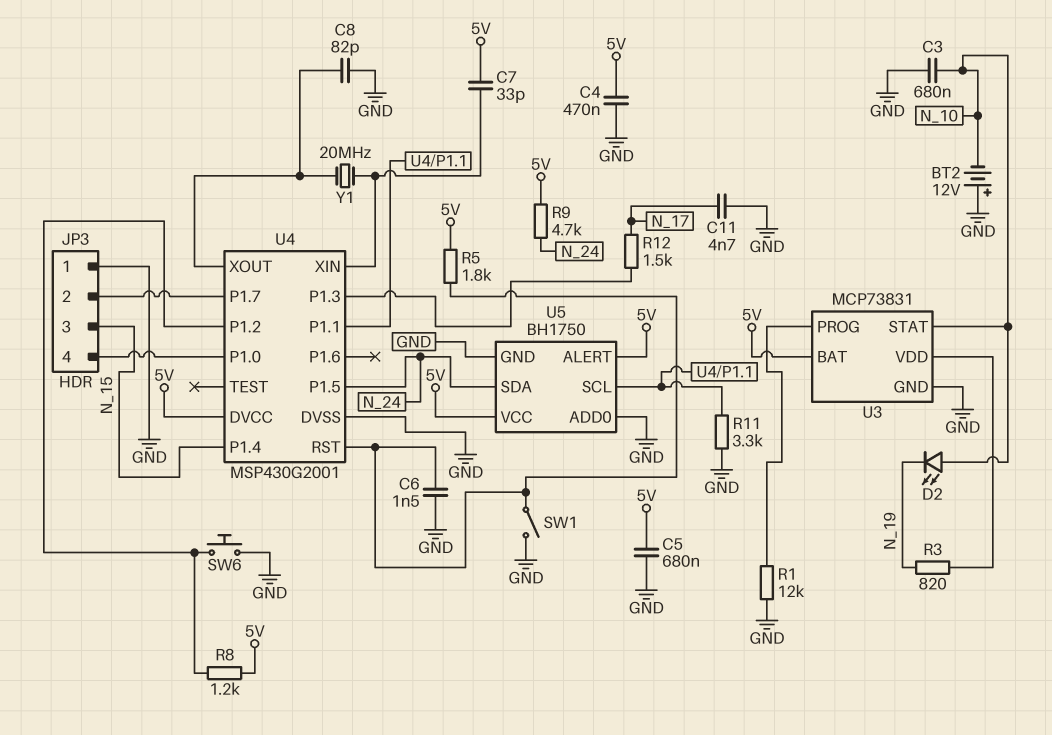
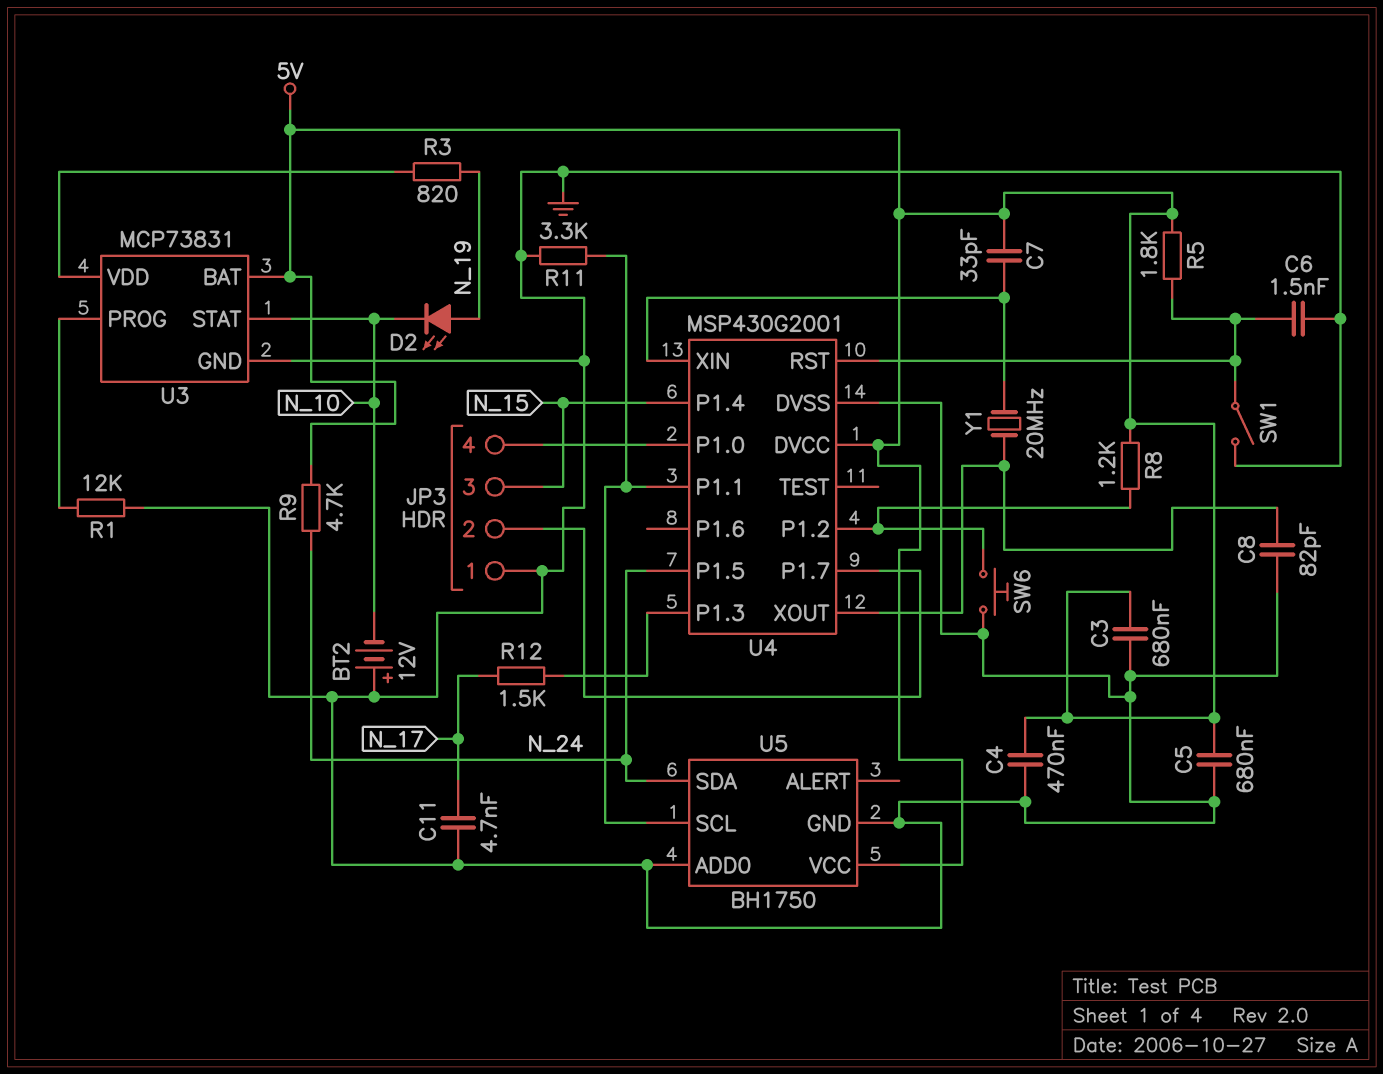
C3: 680nF (GND, N_10) -> 680nF (5V, GND)
D2: LED (A N_10, K N_19) -> LED (A N_19, K N_10)
U5 pin ALERT: 5V -> none

